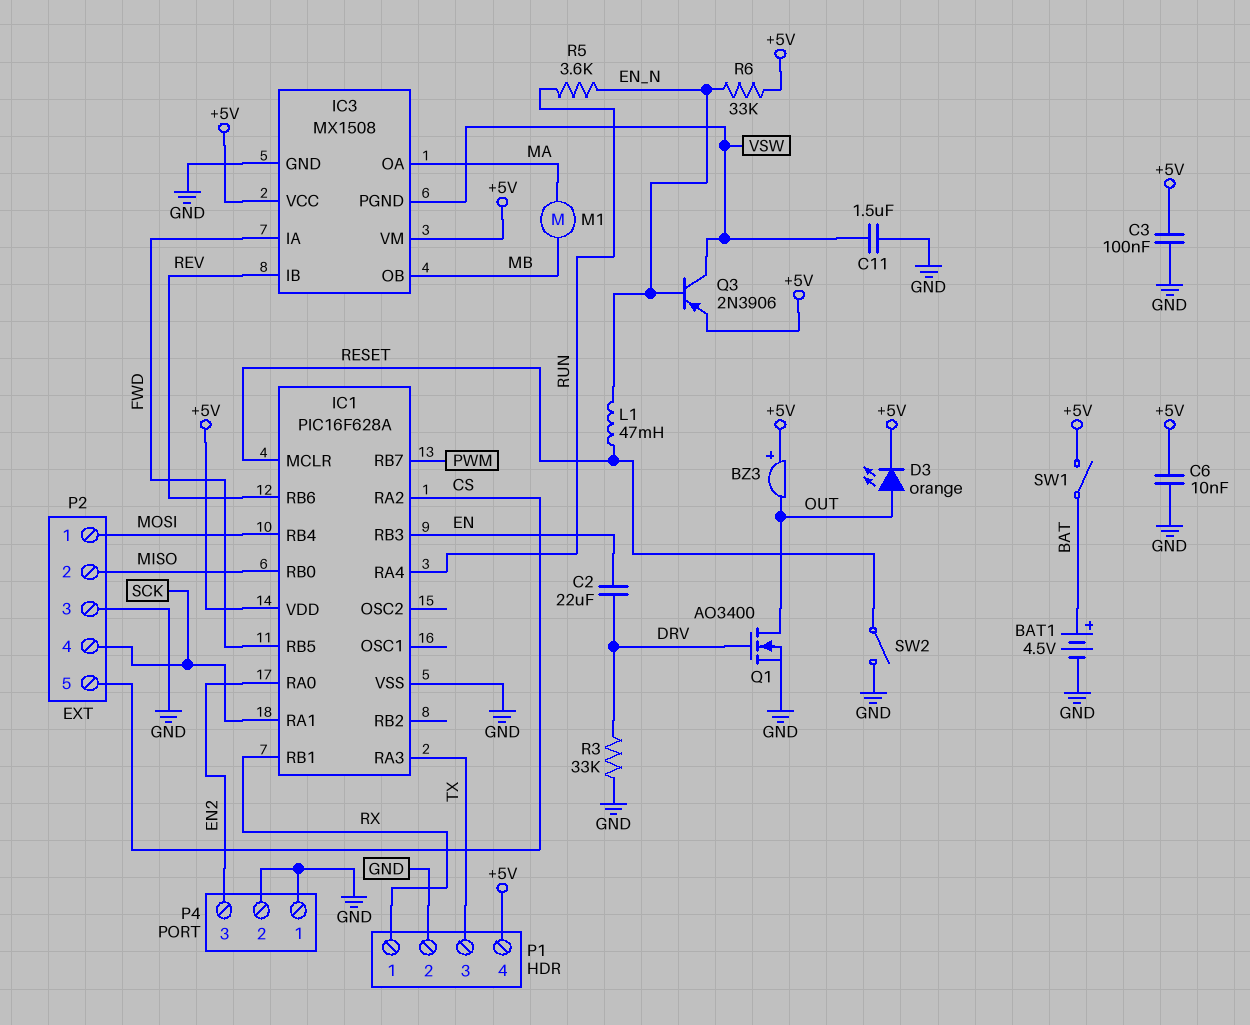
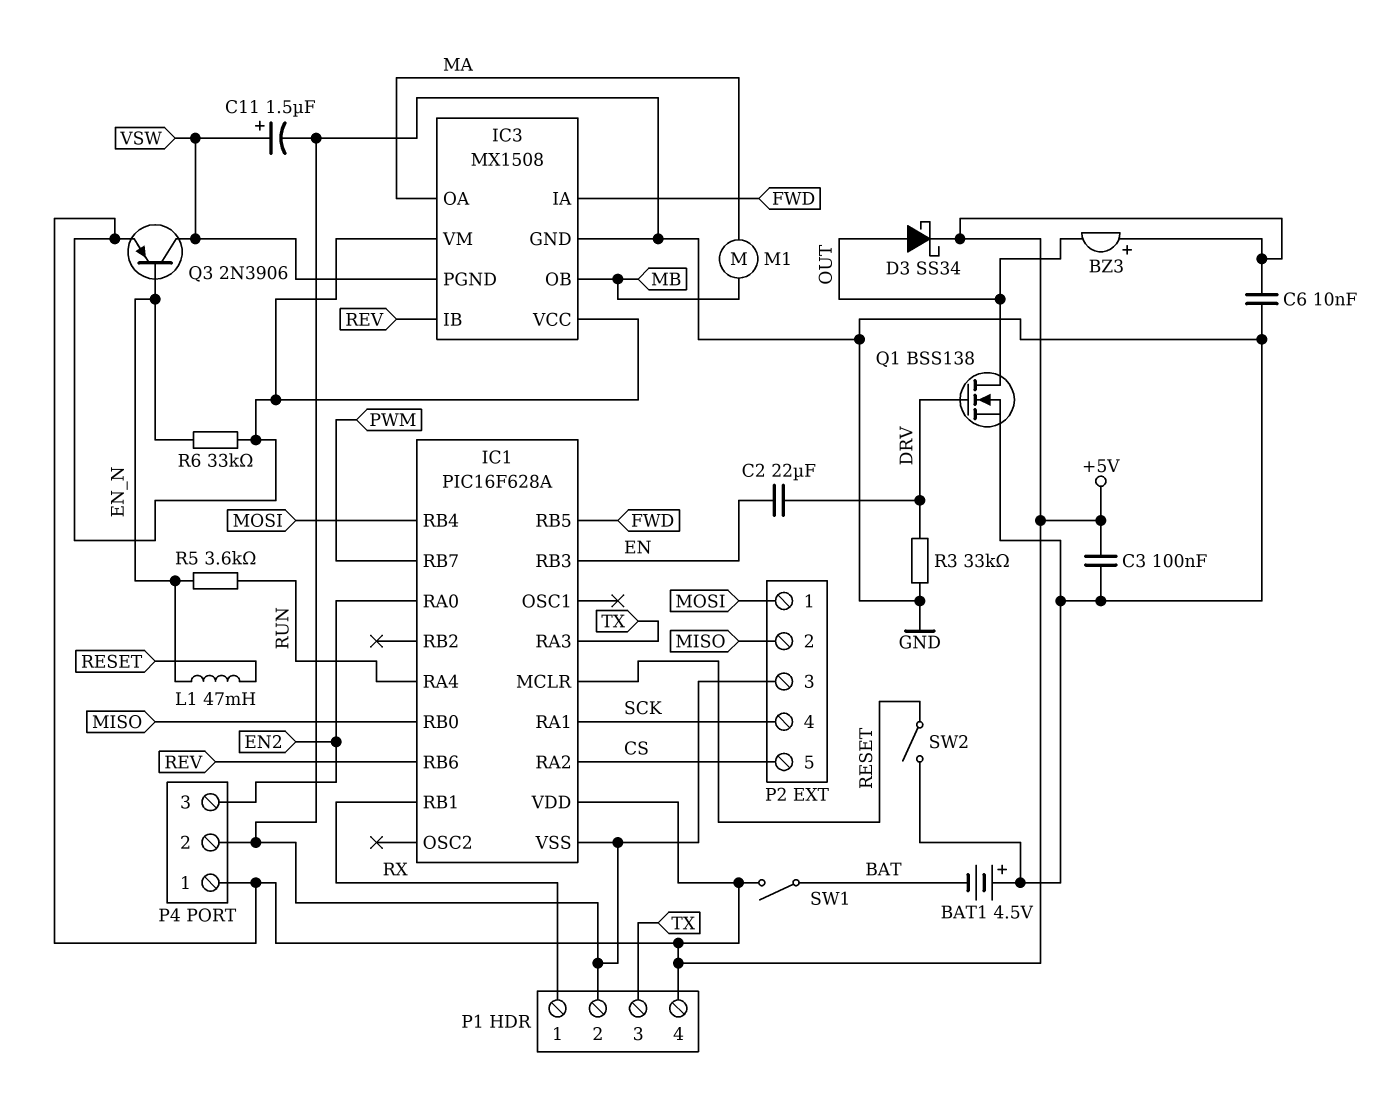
BAT1: 4.5V (plus BAT, minus GND) -> 4.5V (plus GND, minus BAT)
C11: 1.5uF (GND, VSW) -> 1.5uF (plus VSW, minus GND)
D3: LED orange (A OUT, K +5V) -> schottky SS34 (A OUT, K +5V)
P4 pin 1: GND -> +5V
Q1: NMOS AO3400 (G DRV, D OUT, S GND) -> NMOS BSS138 (G DRV, D OUT, S GND)

